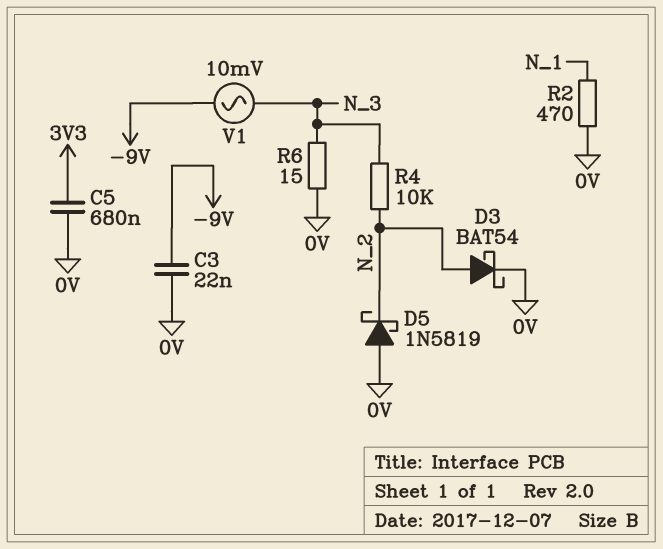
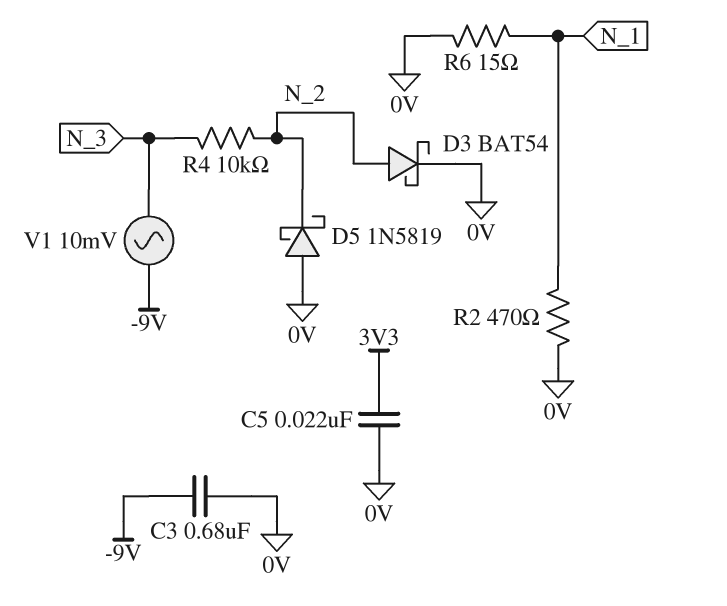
C3: 22nF (-9V, 0V) -> 680nF (-9V, 0V)
C5: 680nF (0V, 3V3) -> 22nF (0V, 3V3)
R6: 15 (0V, N_3) -> 15 (0V, N_1)

